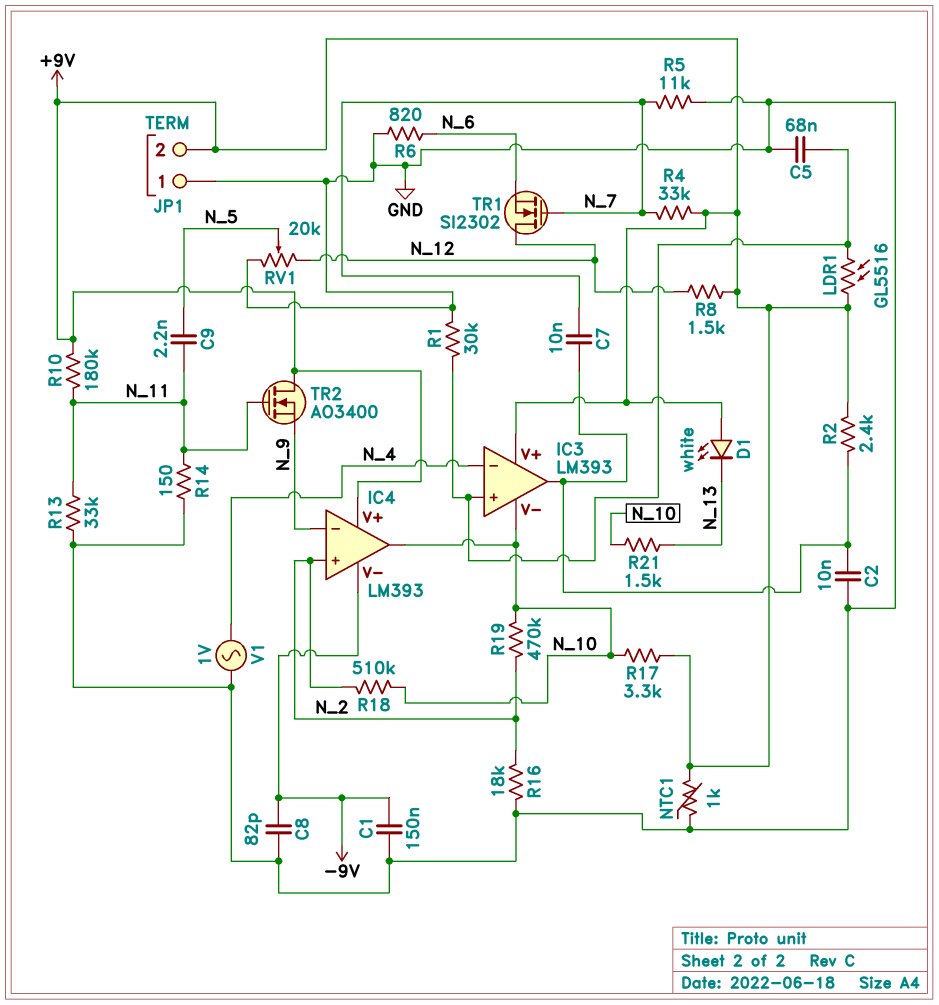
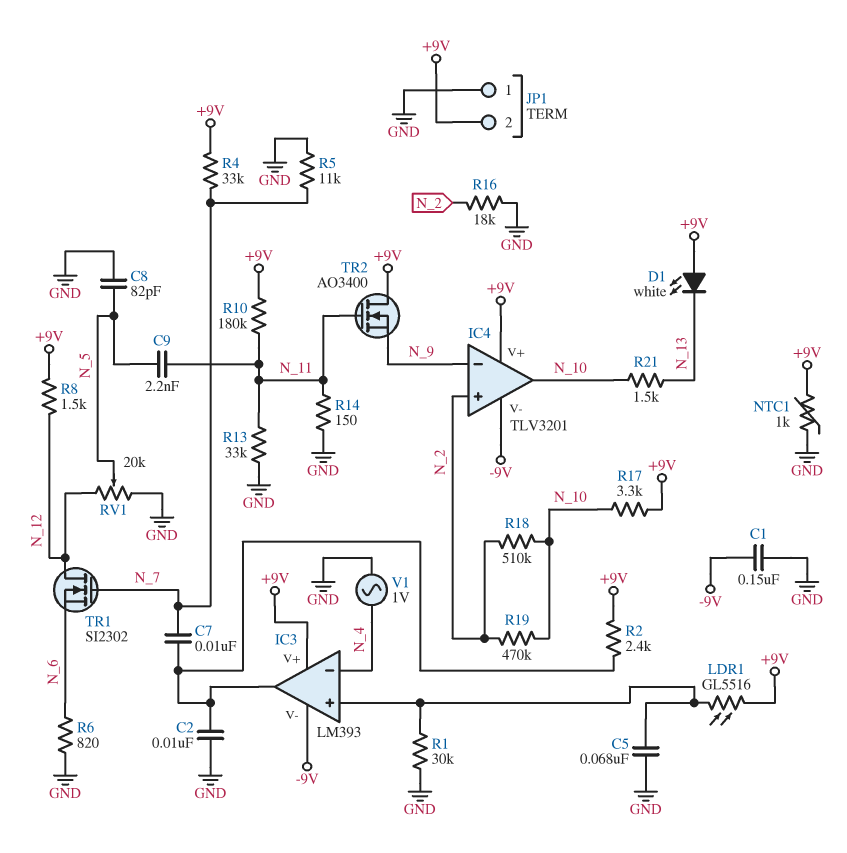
C8: 82pF (-9V, GND) -> 82pF (GND, N_5)
IC3 pin V-: N_10 -> -9V
IC4: LM393 -> TLV3201

